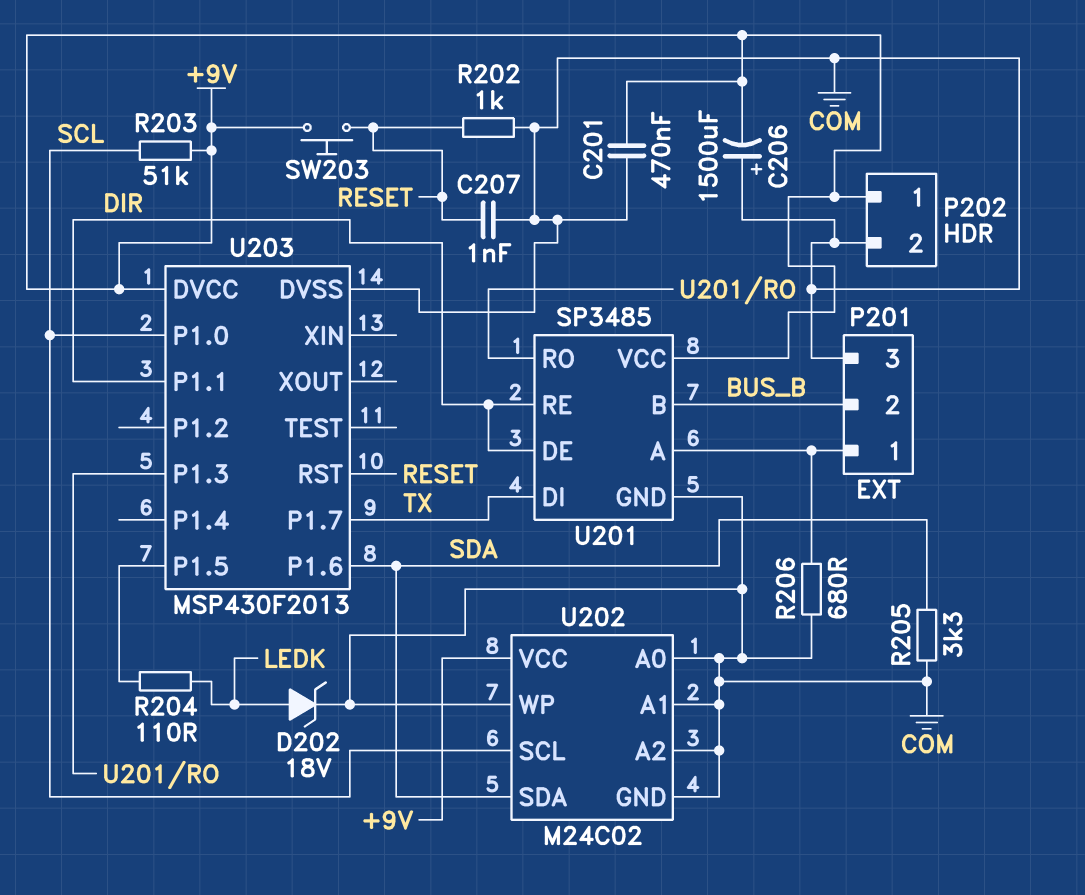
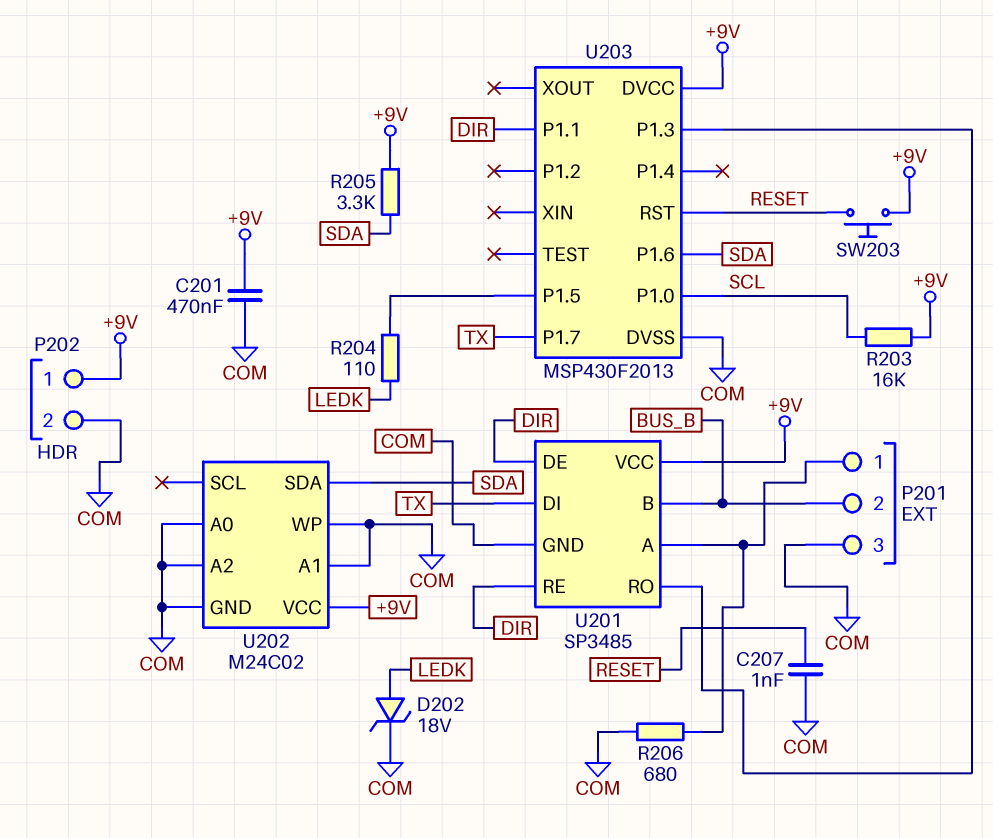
C206: 1500uF (plus COM, minus +9V) -> none
R202: 1k (COM, RESET) -> none
R203: 51k (+9V, SCL) -> 16k (+9V, SCL)
R205: 3.3k (COM, SDA) -> 3.3k (+9V, SDA)
U202 pin SCL: SCL -> none

